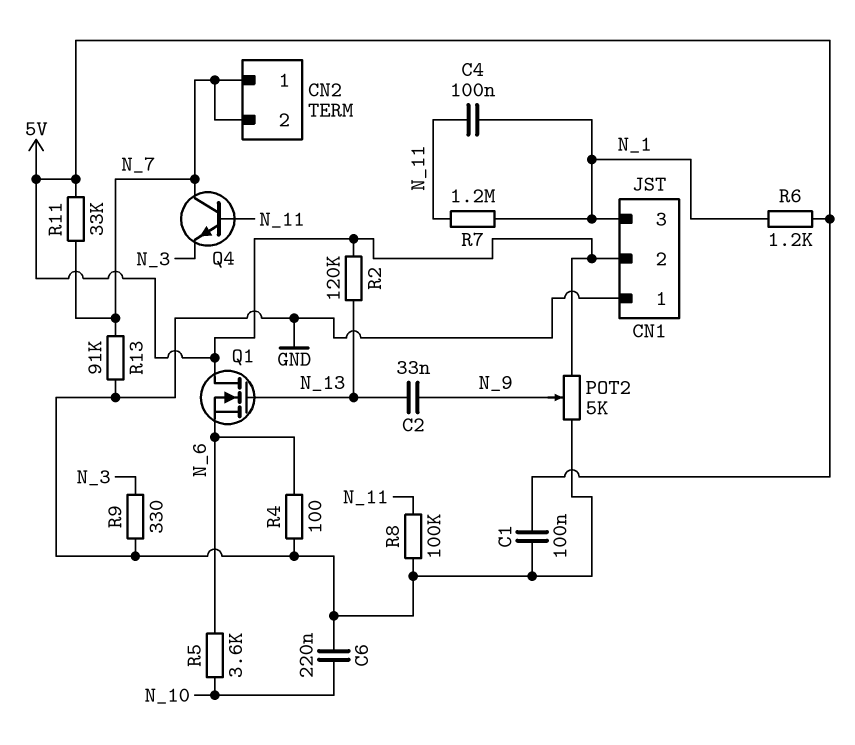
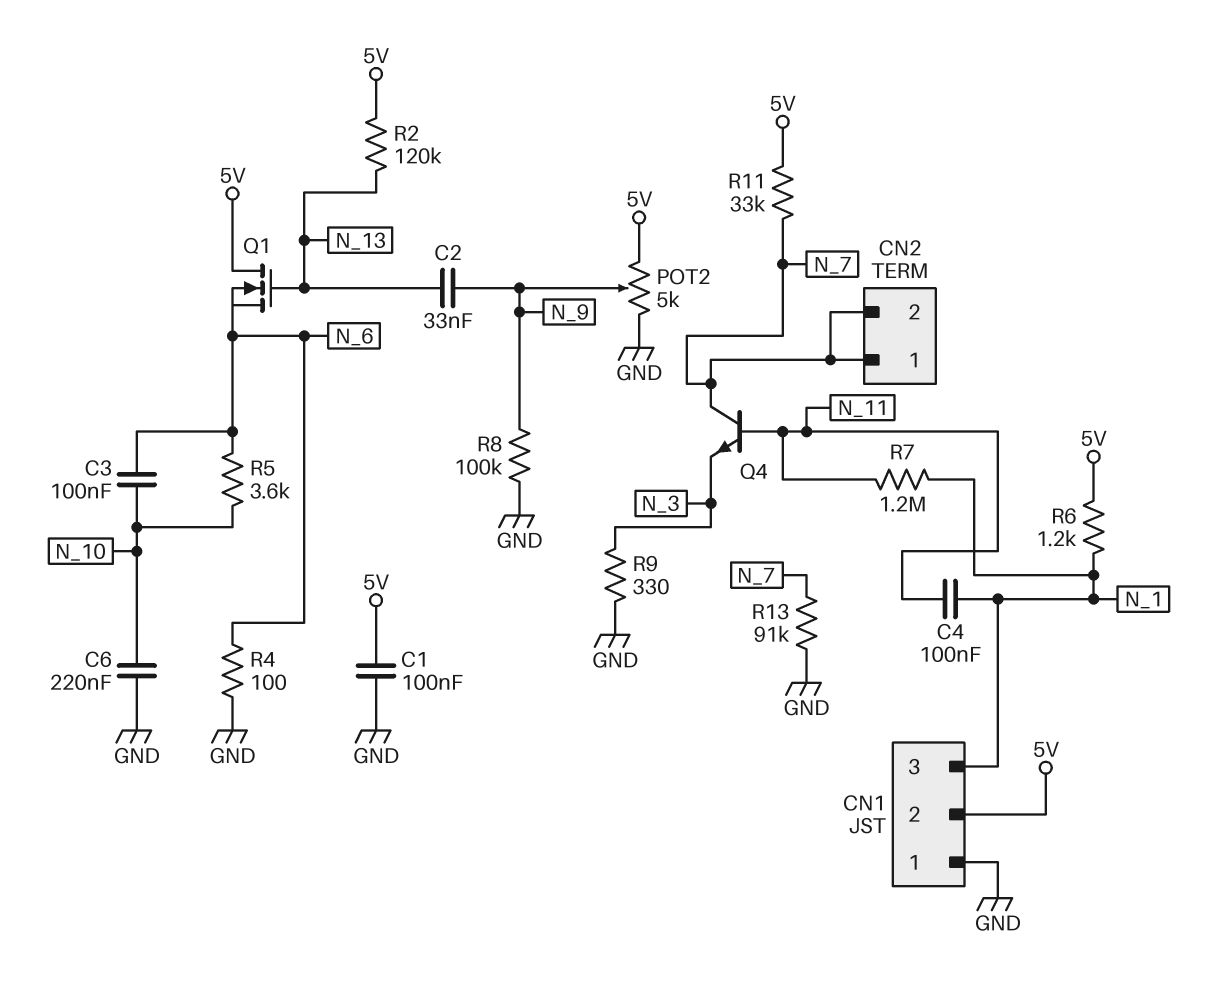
C3: none -> 100nF (N_6, N_10)
R8: 100k (GND, N_11) -> 100k (GND, N_9)

